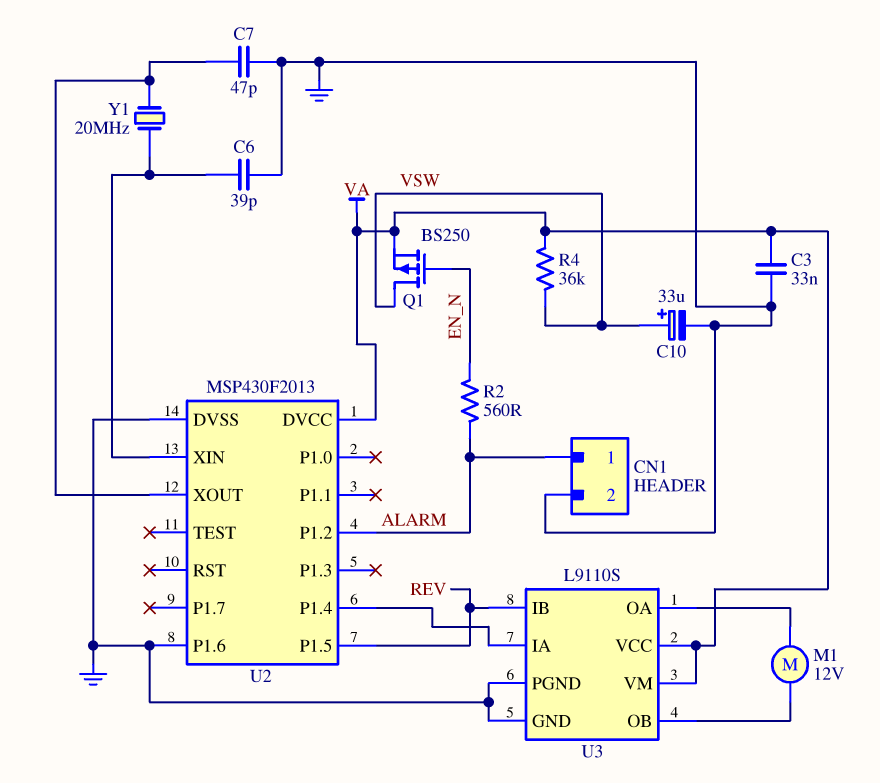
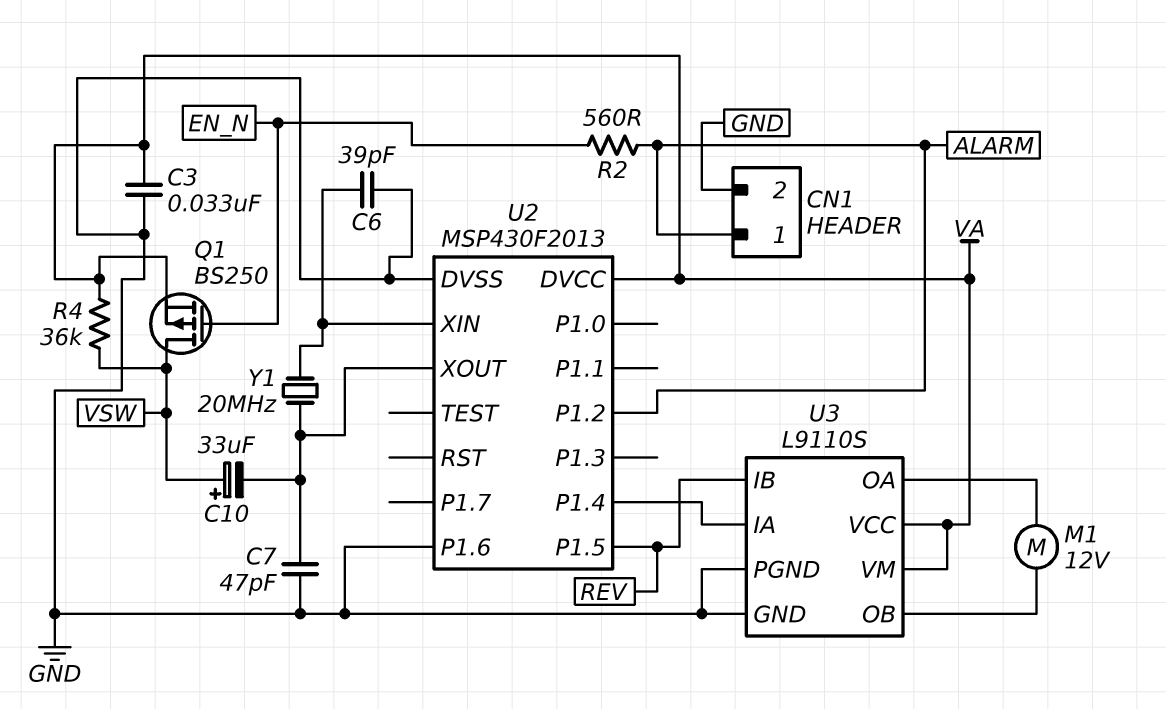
C10: 33uF (plus VSW, minus GND) -> 33uF (plus VSW, minus U2/XOUT)

